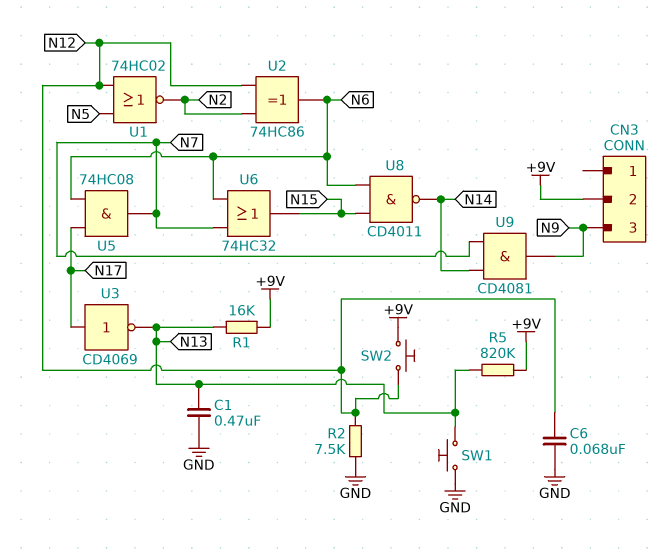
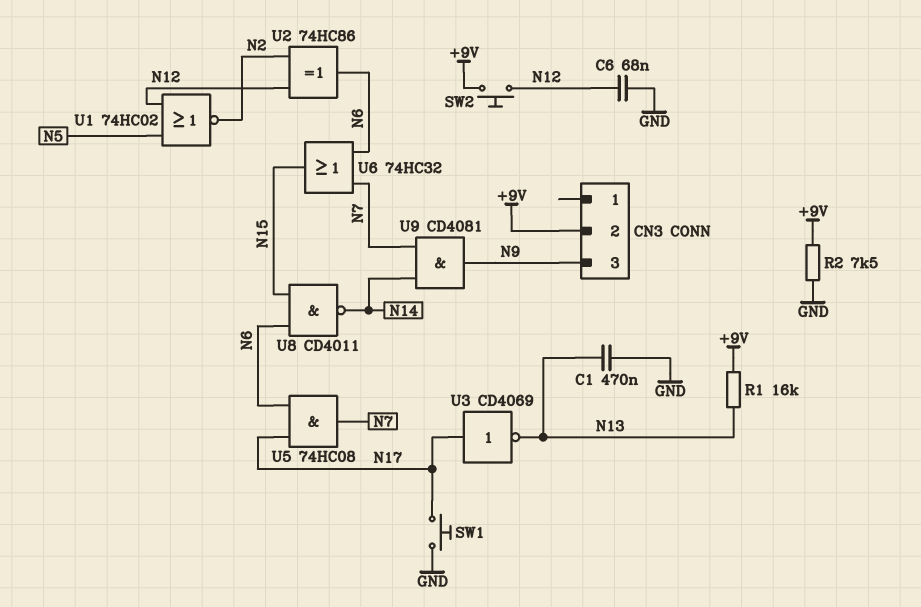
R2: 7.5k (GND, N12) -> 7.5k (+9V, GND)
R5: 820k (+9V, N13) -> none
SW1: button (GND, N13) -> button (GND, N17)

